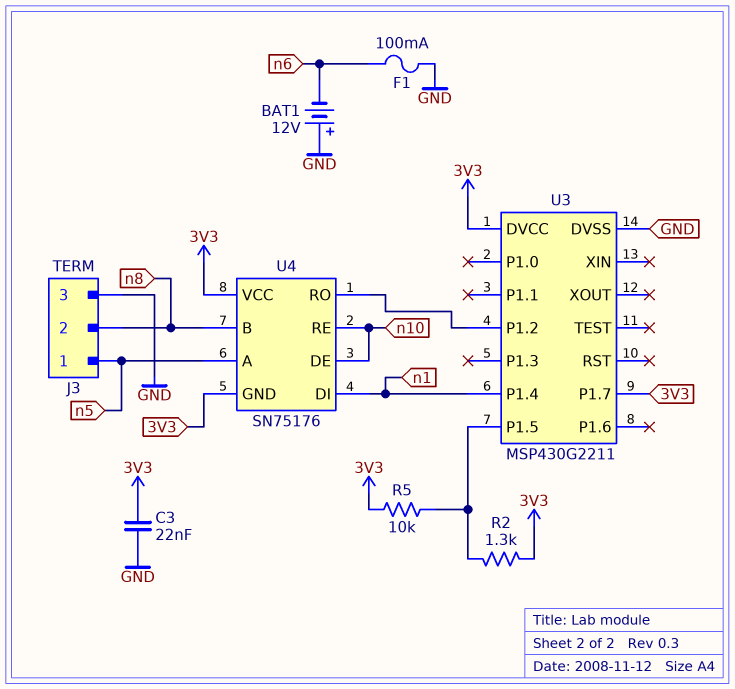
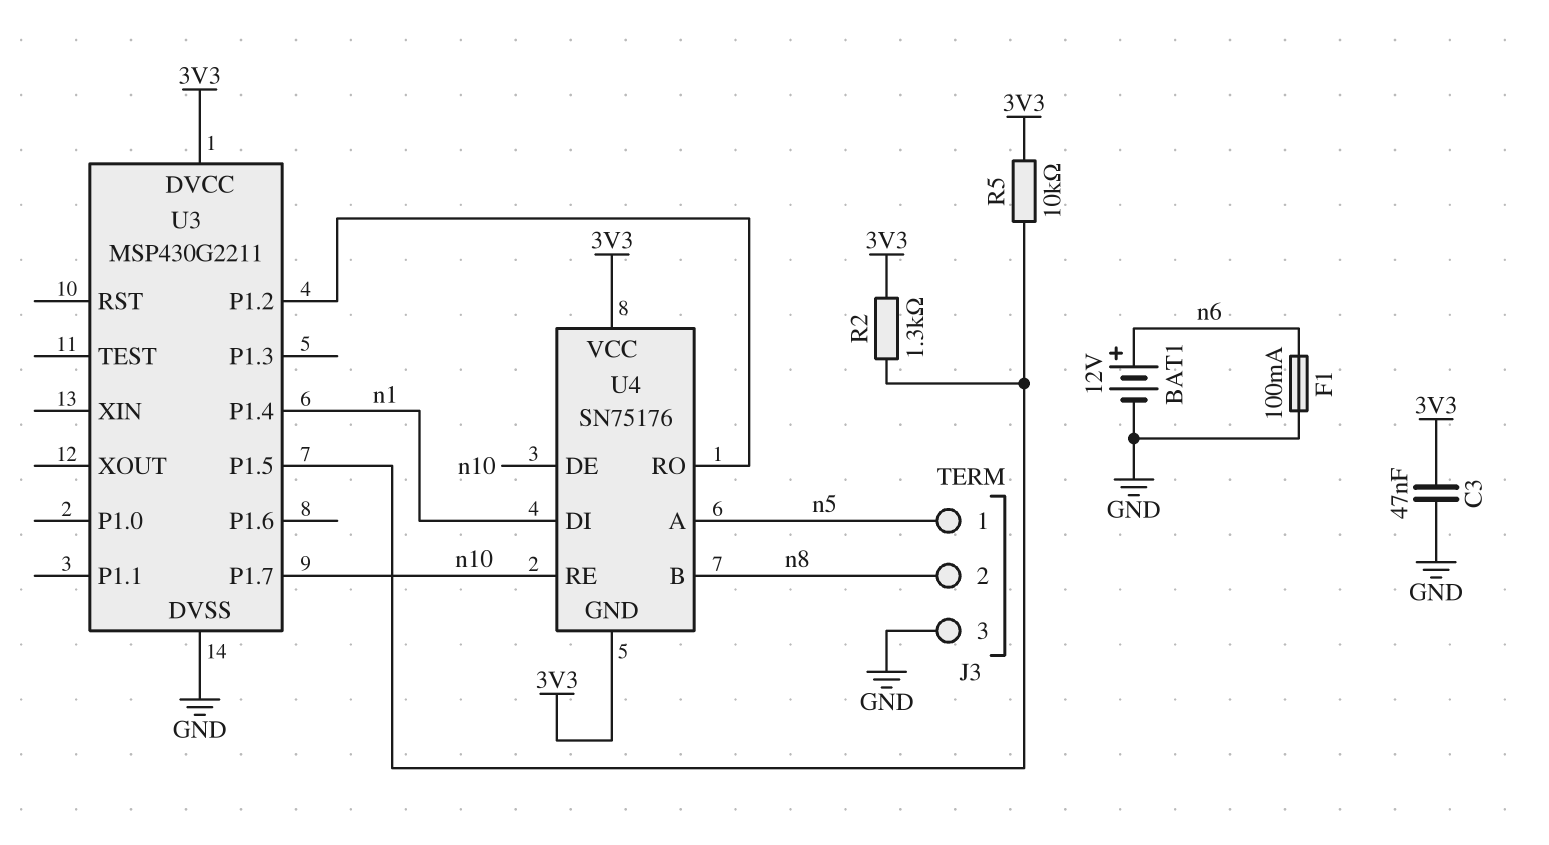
BAT1: 12V (plus GND, minus n6) -> 12V (plus n6, minus GND)
C3: 22nF (3V3, GND) -> 47nF (3V3, GND)
U3 pin P1.7: 3V3 -> n10

